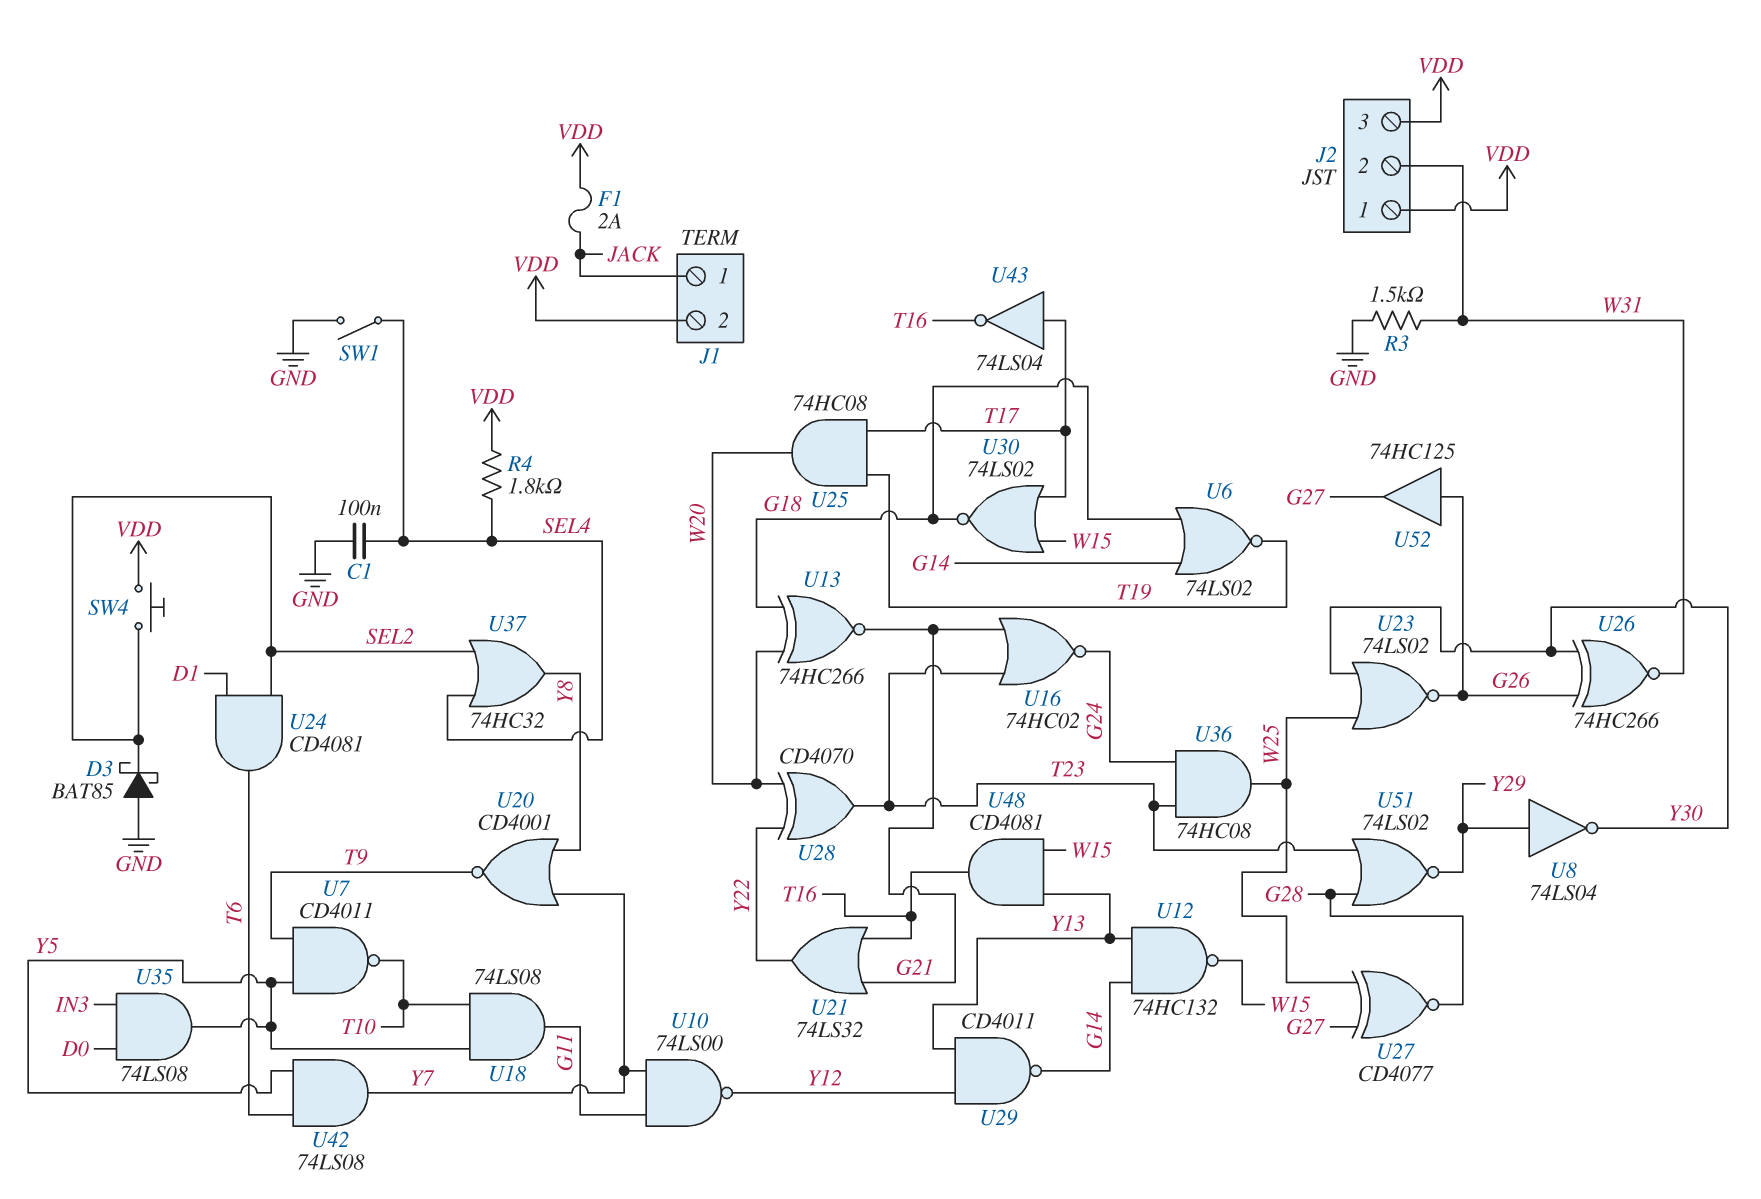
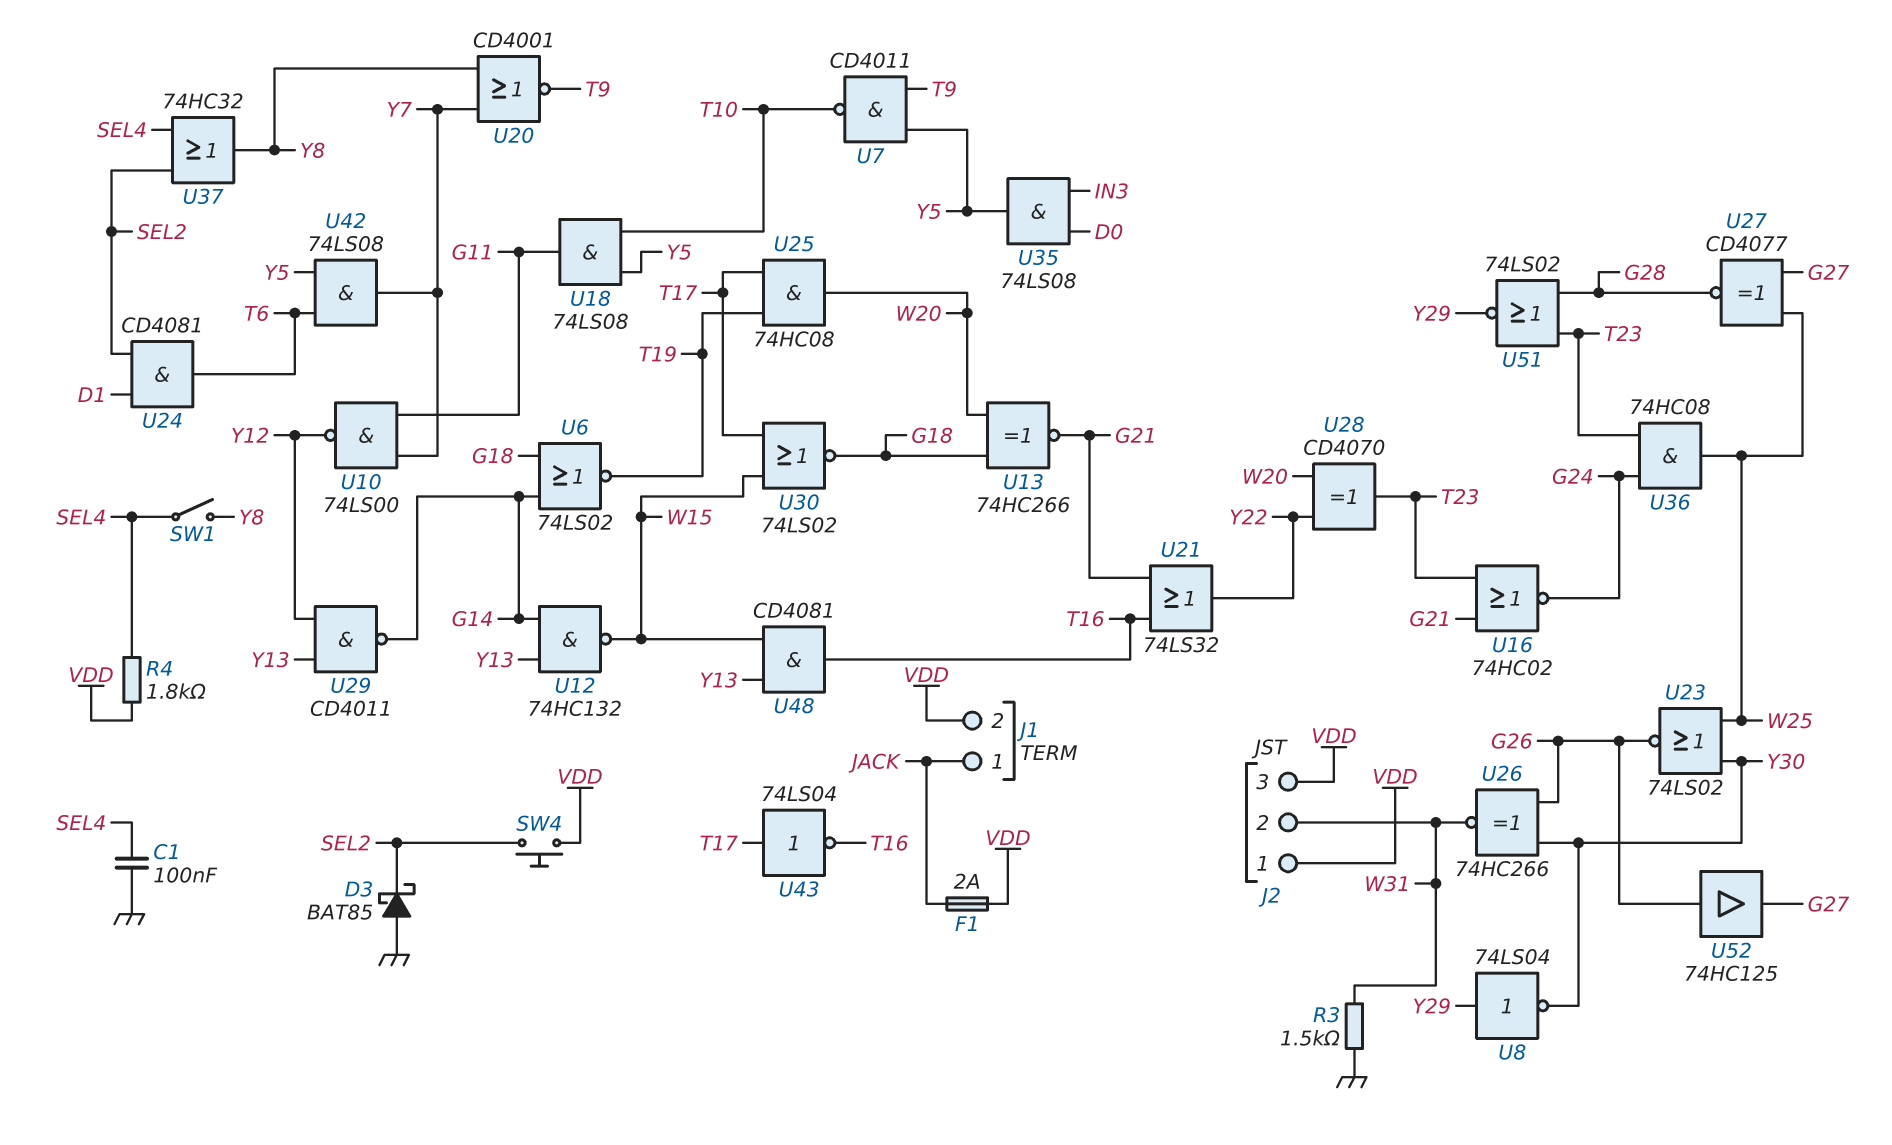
SW1: switch (GND, SEL4) -> switch (SEL4, Y8)

